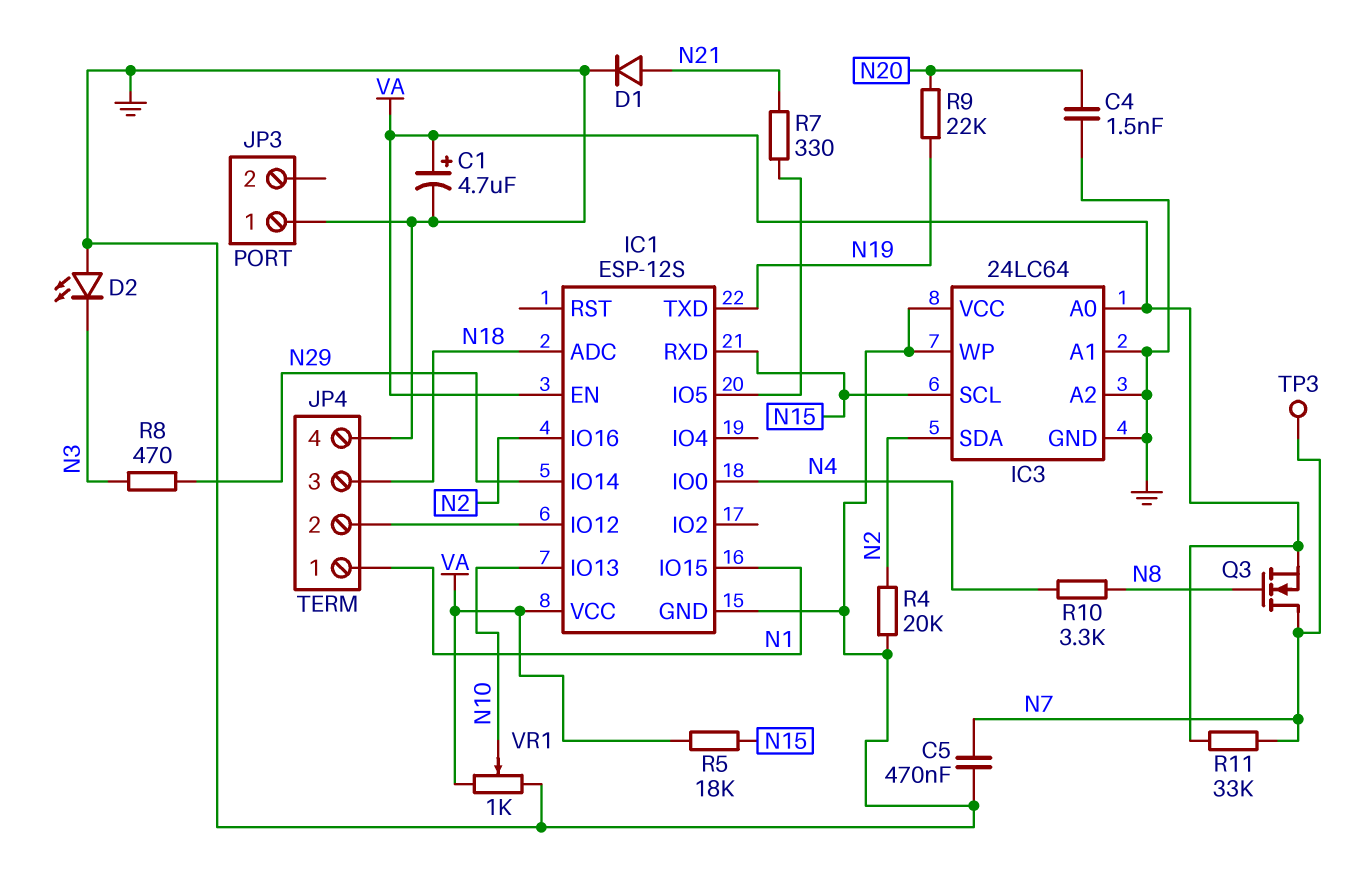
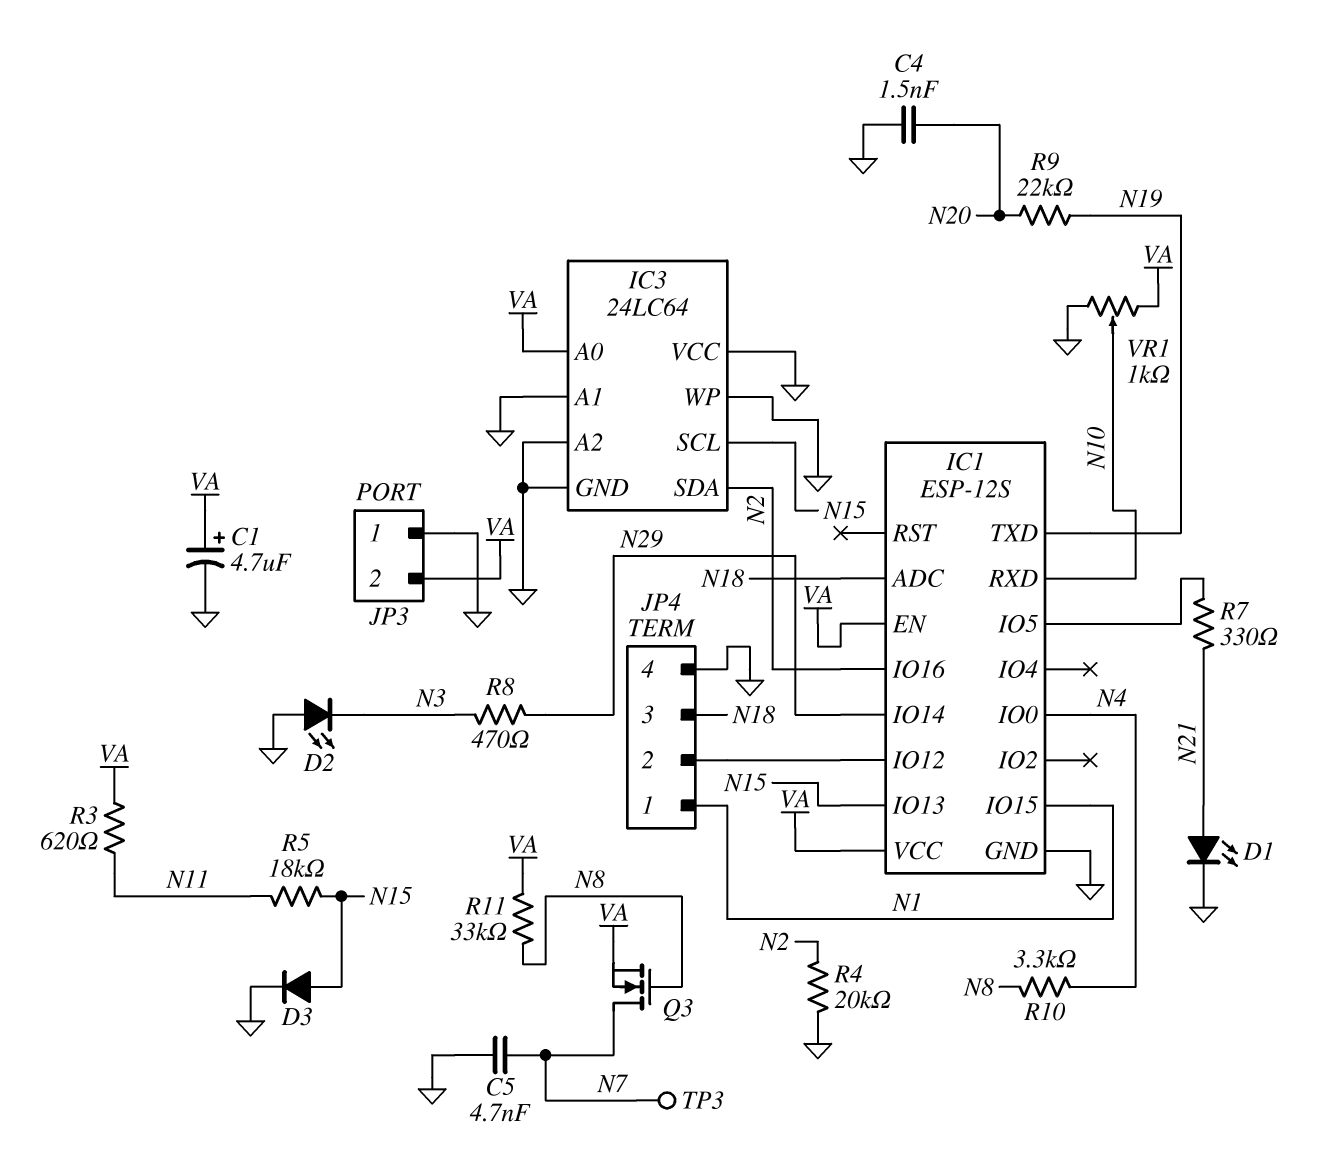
C5: 470nF (GND, N7) -> 4.7nF (GND, N7)
D1: diode (A N21, K GND) -> LED (A N21, K GND)
D3: none -> diode (A N15, K GND)
IC1 pin IO13: N10 -> N15
IC1 pin RXD: N15 -> N10
JP3 pin 2: none -> VA
R3: none -> 620 (N11, VA)
R5: 18k (N15, VA) -> 18k (N11, N15)
R11: 33k (N7, VA) -> 33k (N8, VA)

